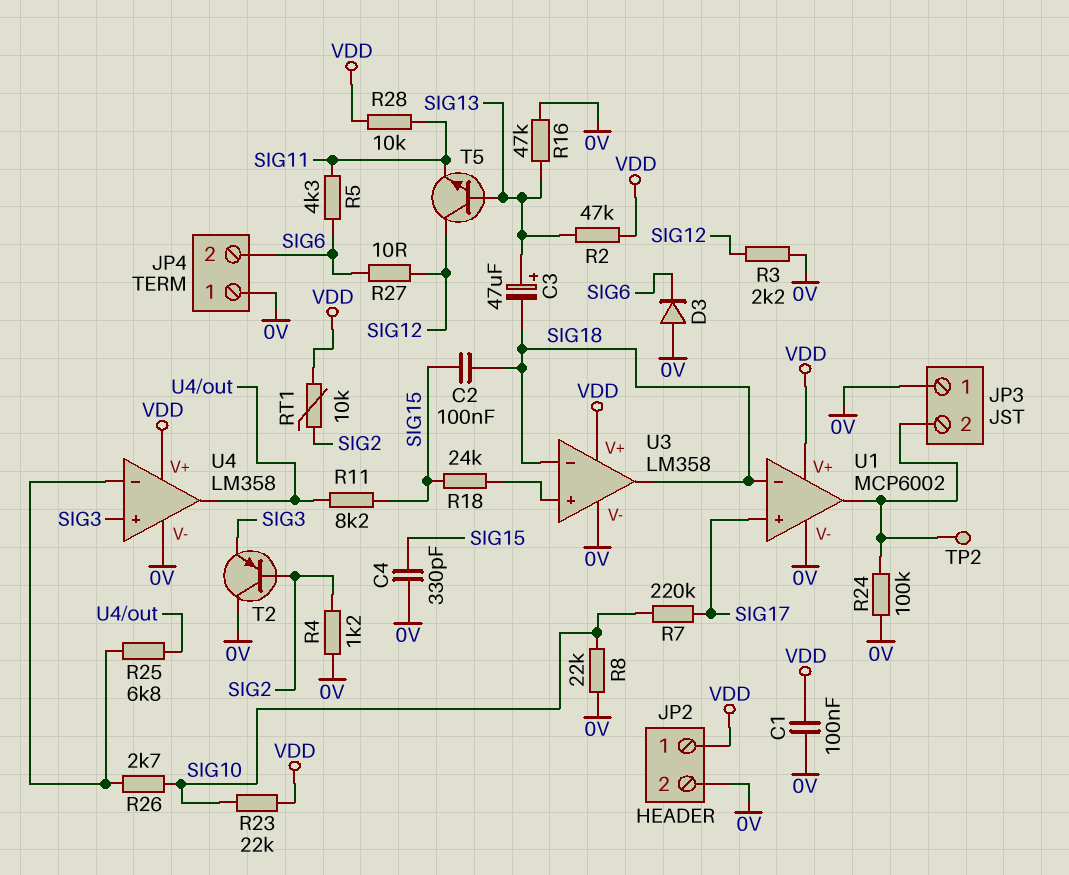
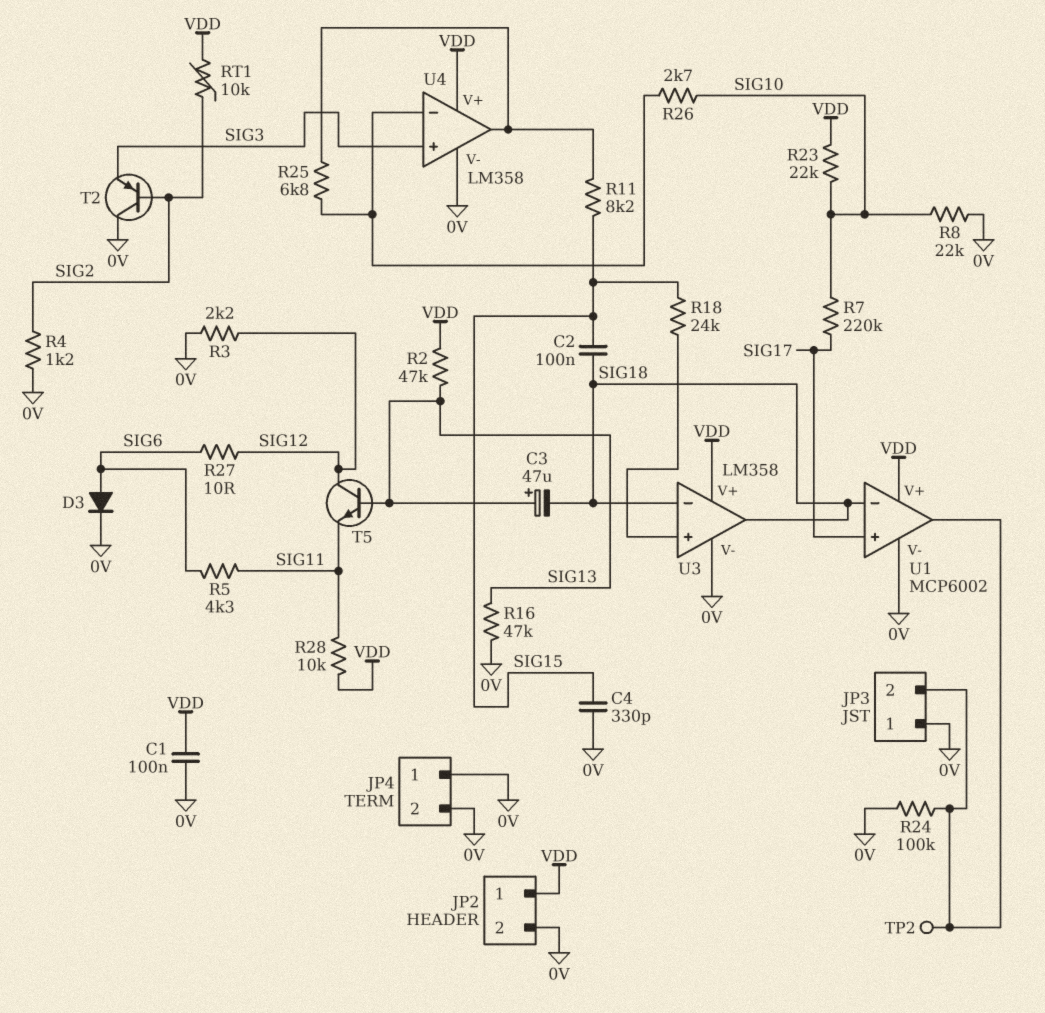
D3: diode (A 0V, K SIG6) -> diode (A SIG6, K 0V)
JP4 pin 2: SIG6 -> 0V

